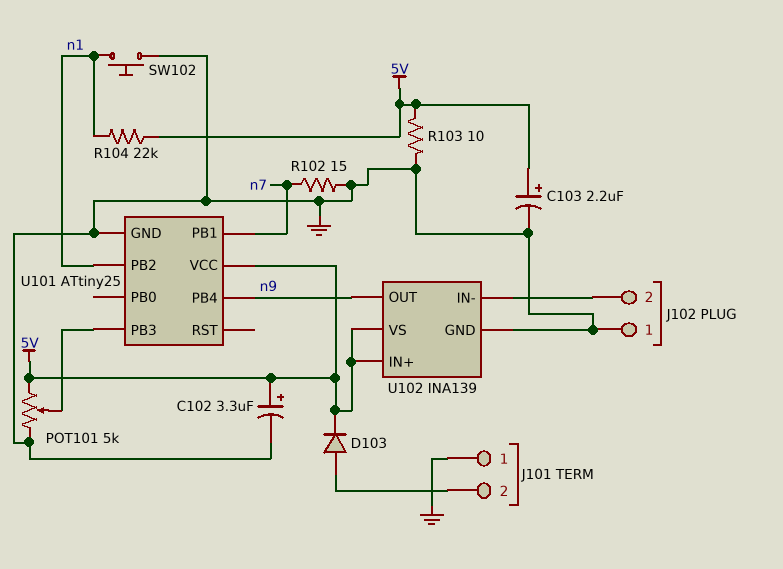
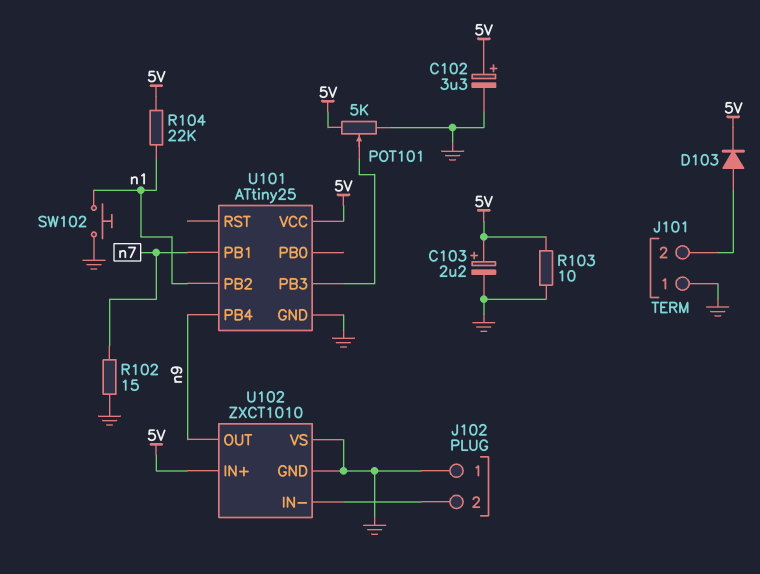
U102: INA139 -> ZXCT1010
U102 pin VS: 5V -> GND

